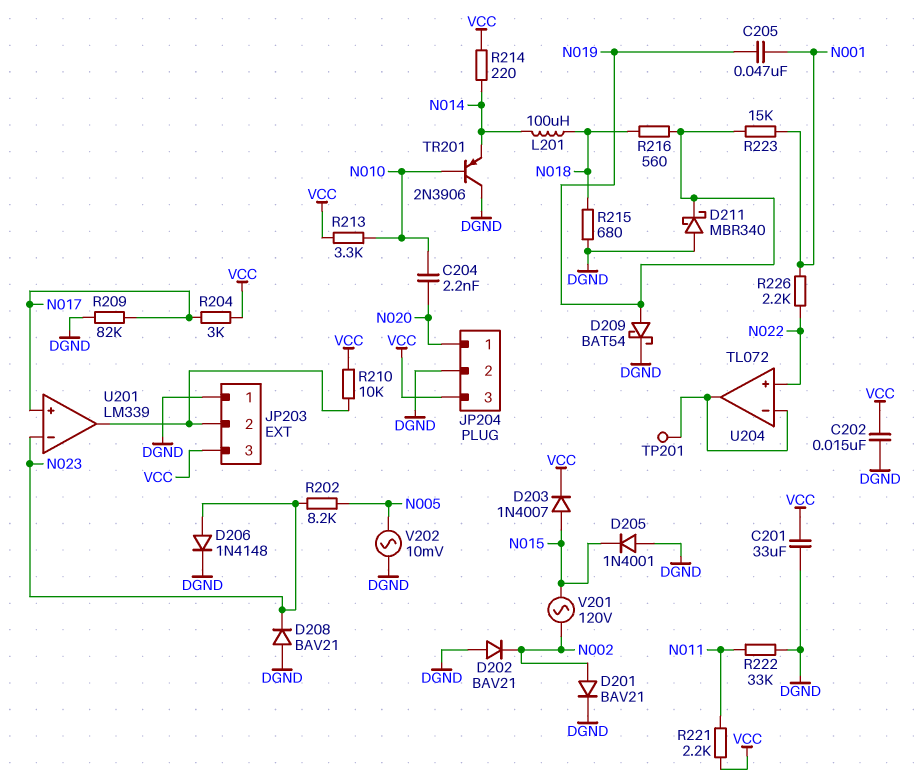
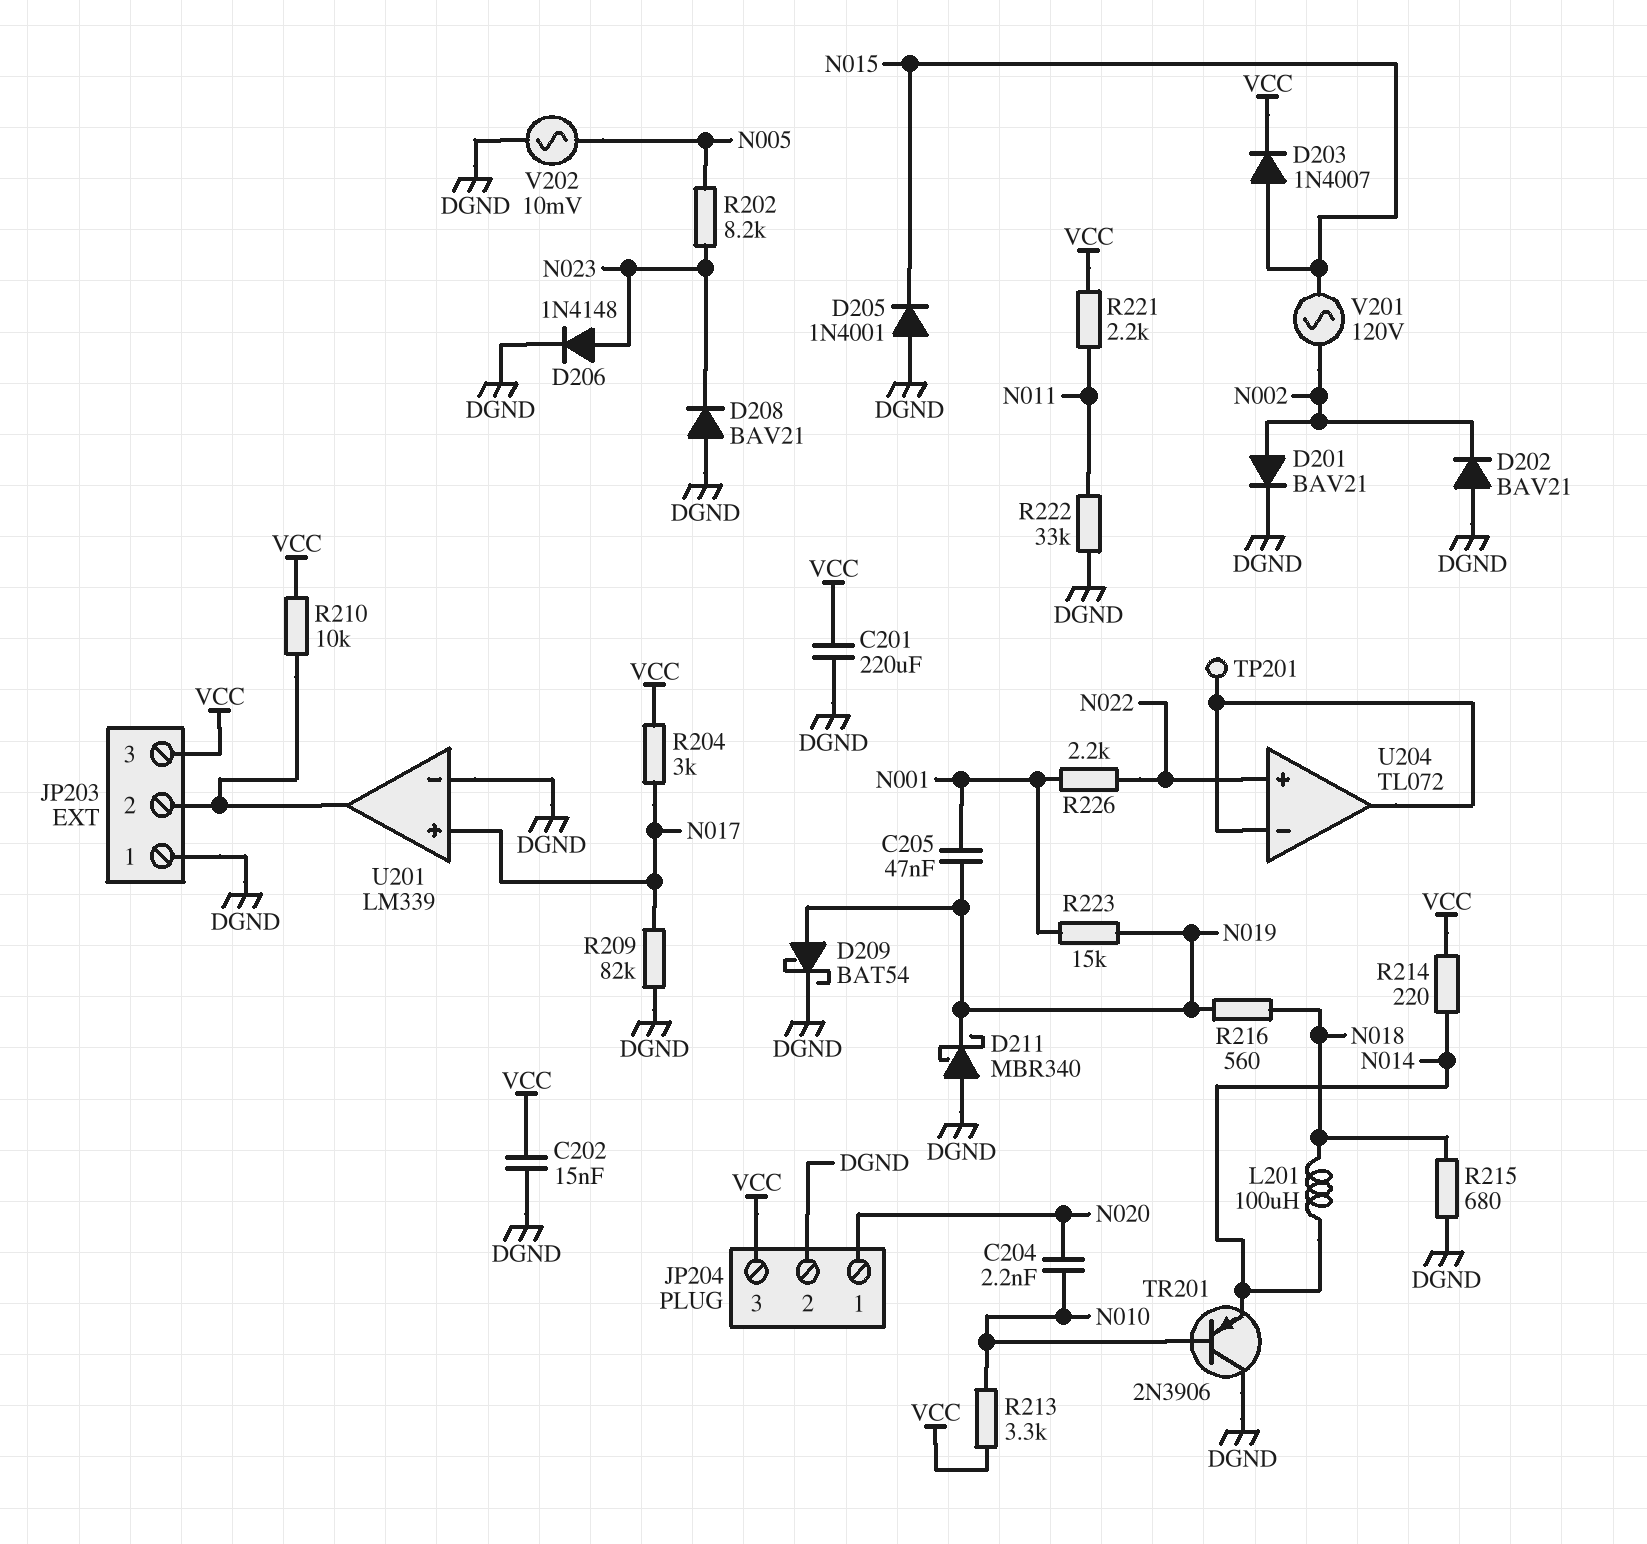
C201: 33uF (DGND, VCC) -> 220uF (DGND, VCC)
U201 pin in-: N023 -> DGND

